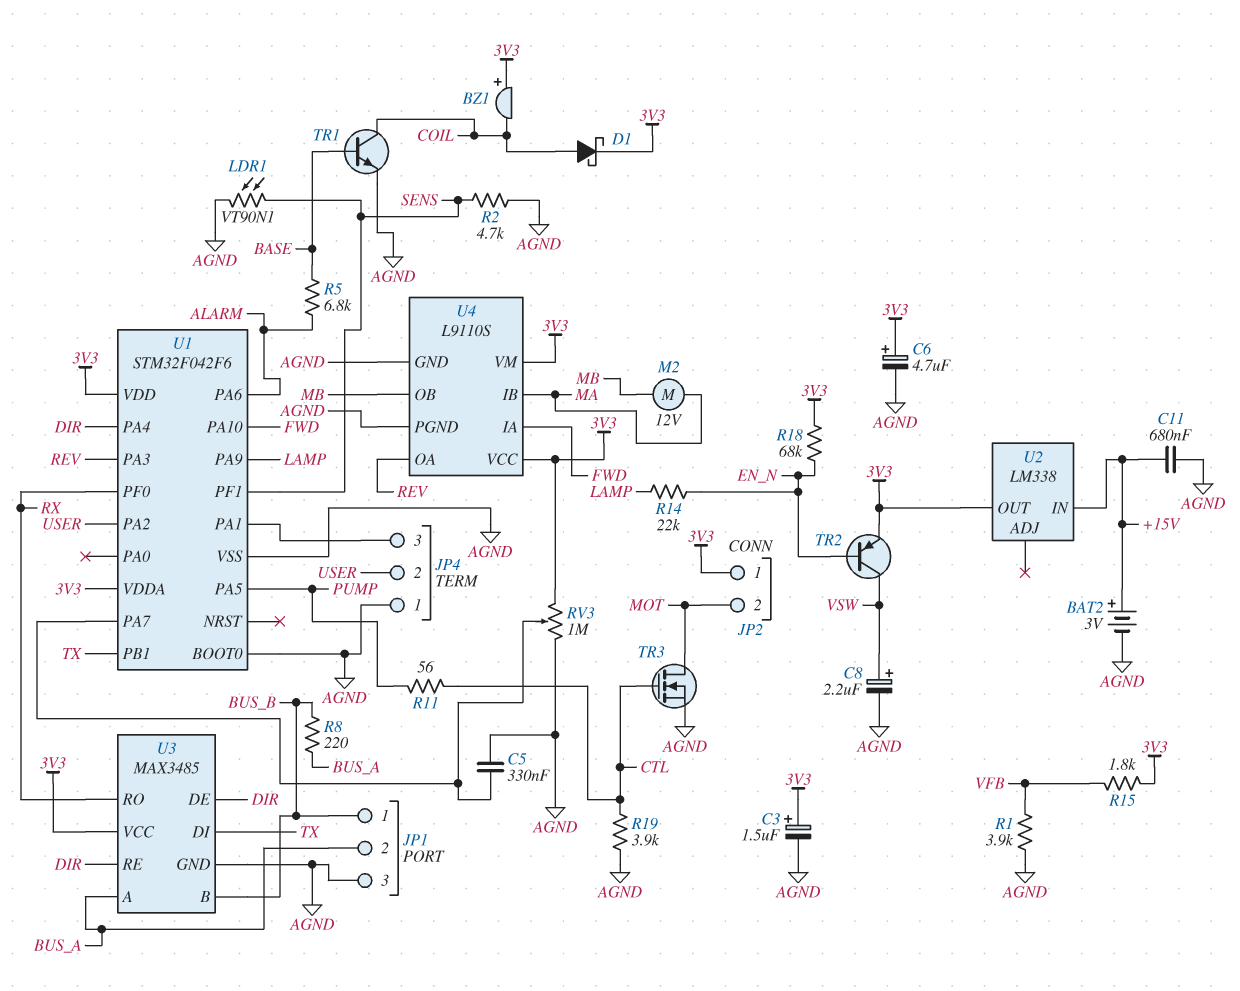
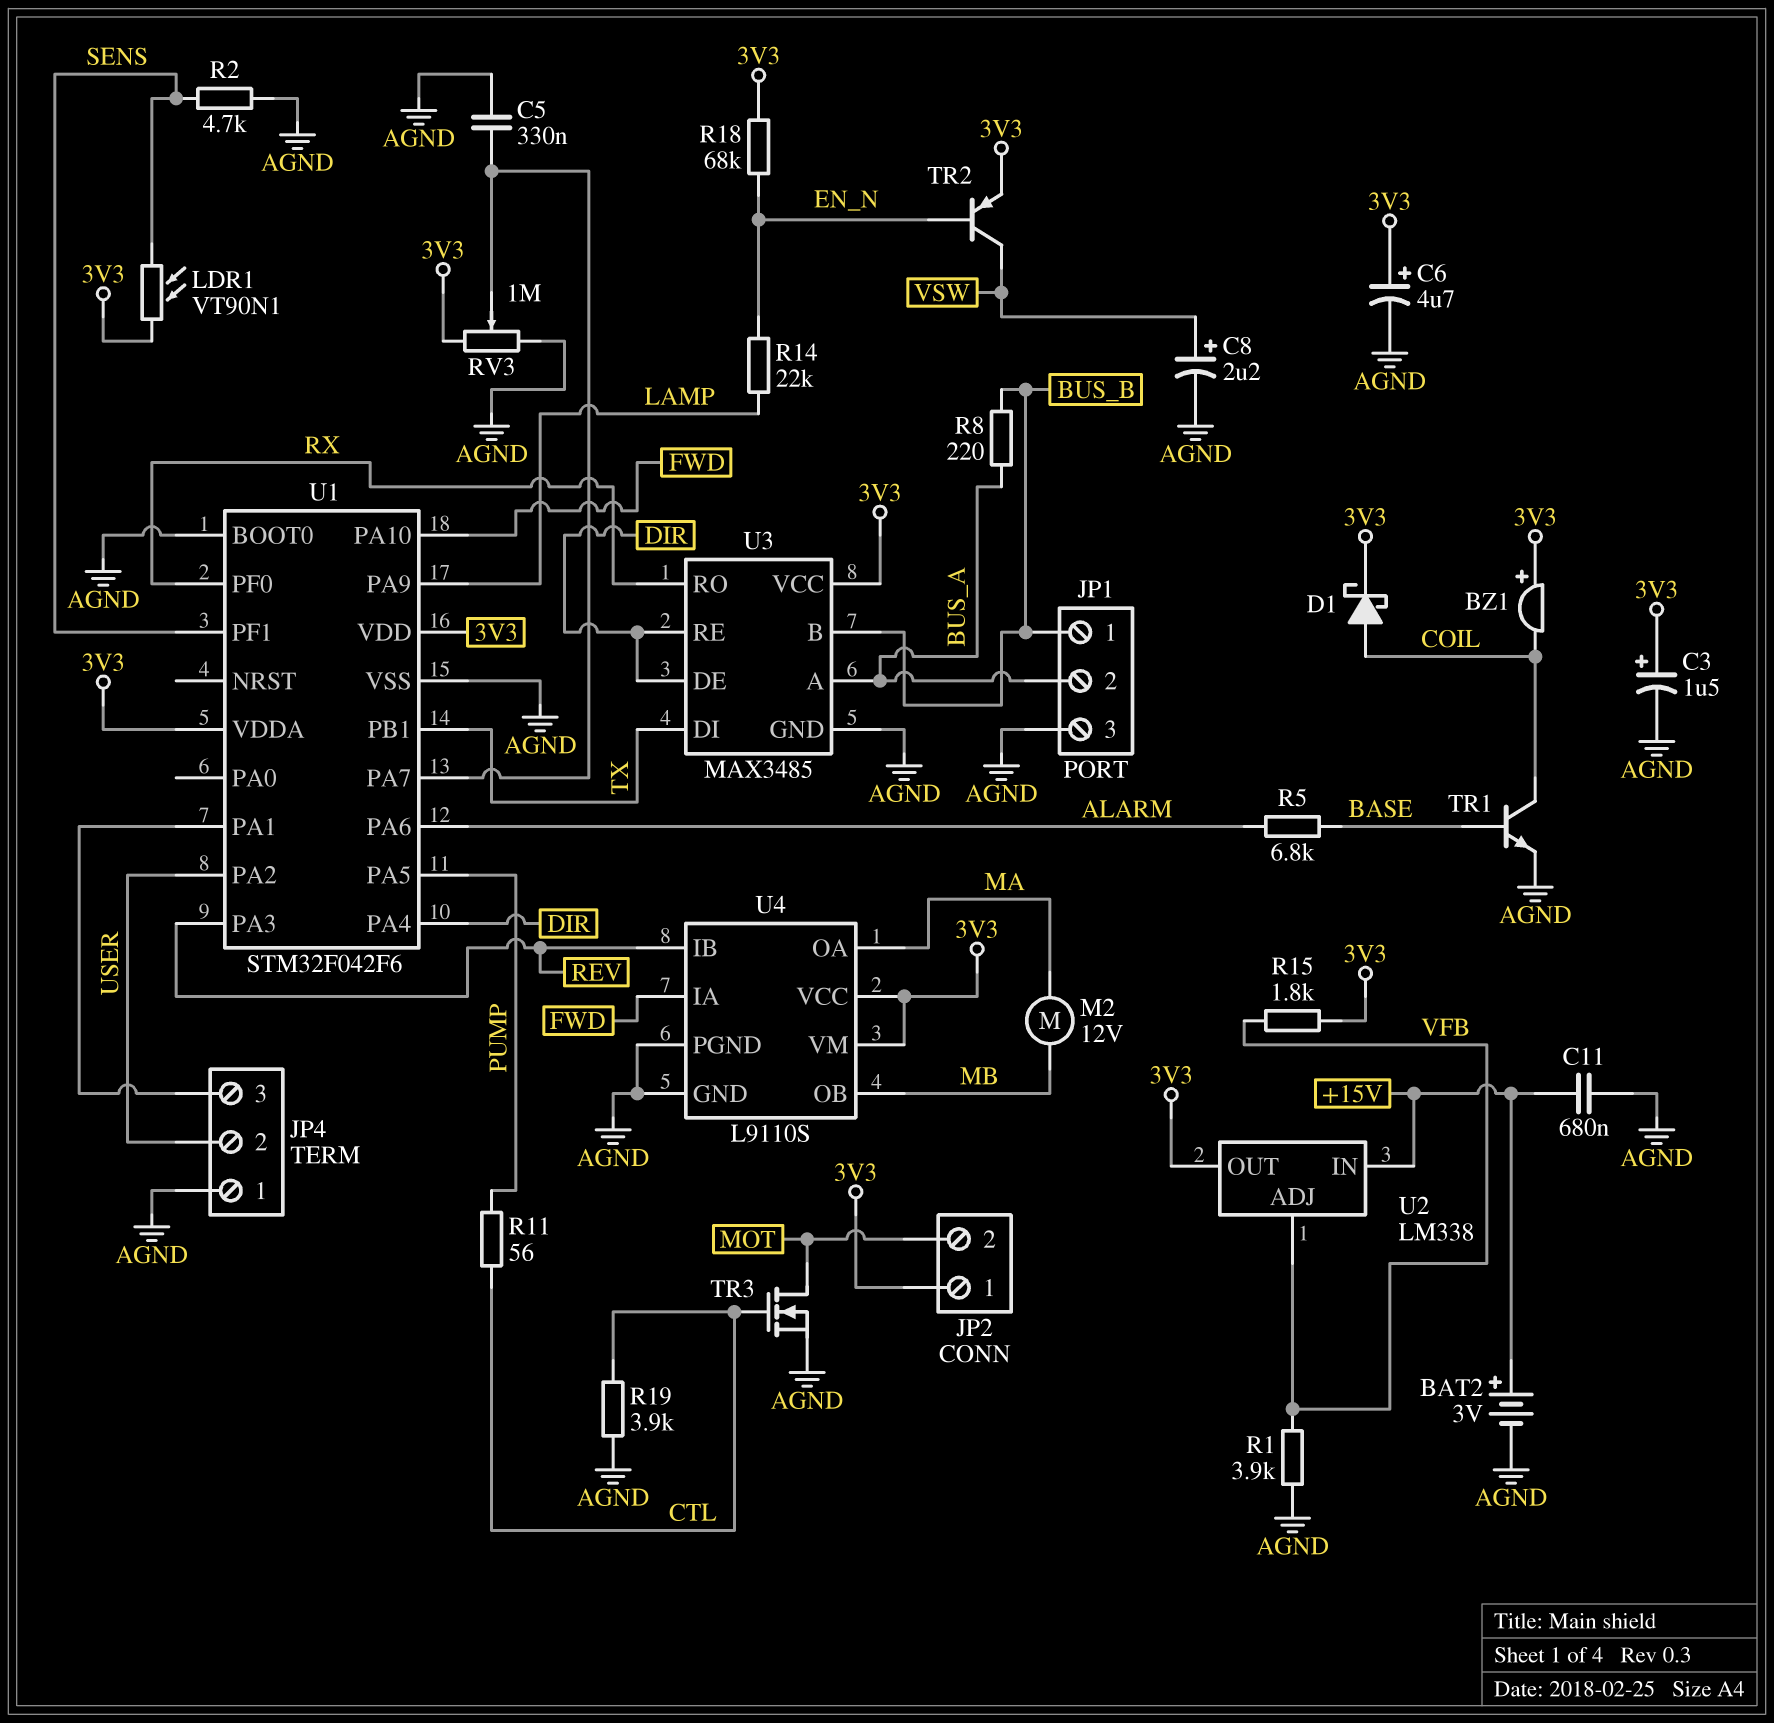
LDR1: VT90N1 (AGND, SENS) -> VT90N1 (3V3, SENS)
U2 pin ADJ: none -> VFB
U4 pin IB: MA -> REV
U4 pin OA: REV -> MA

